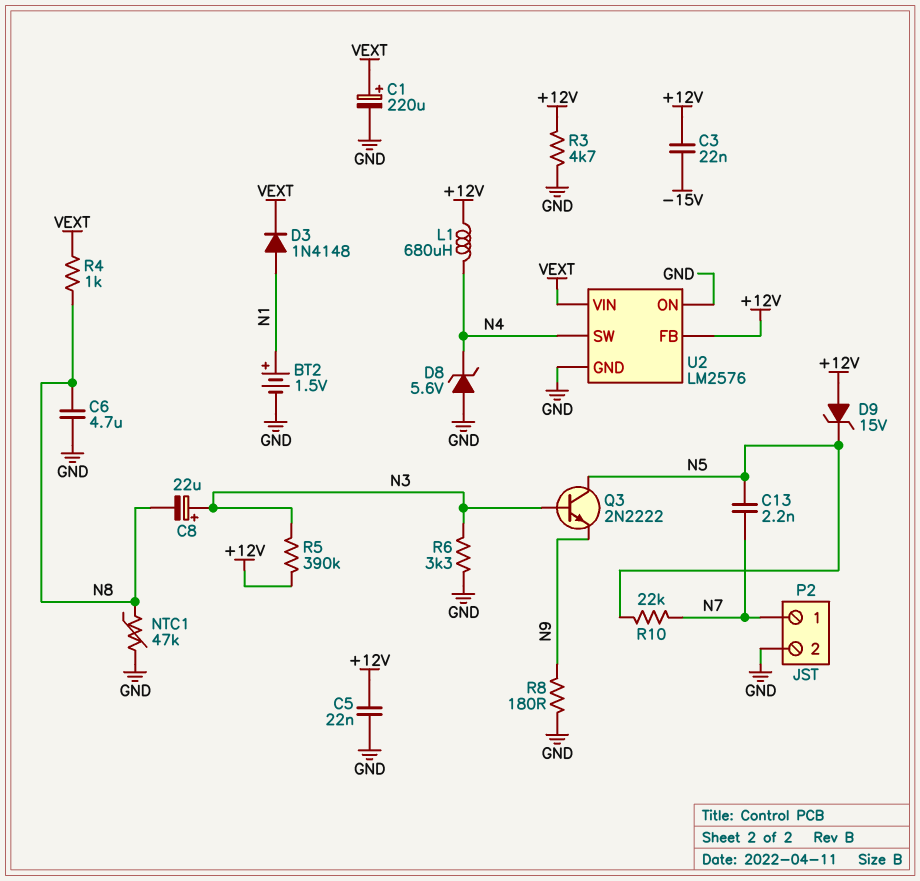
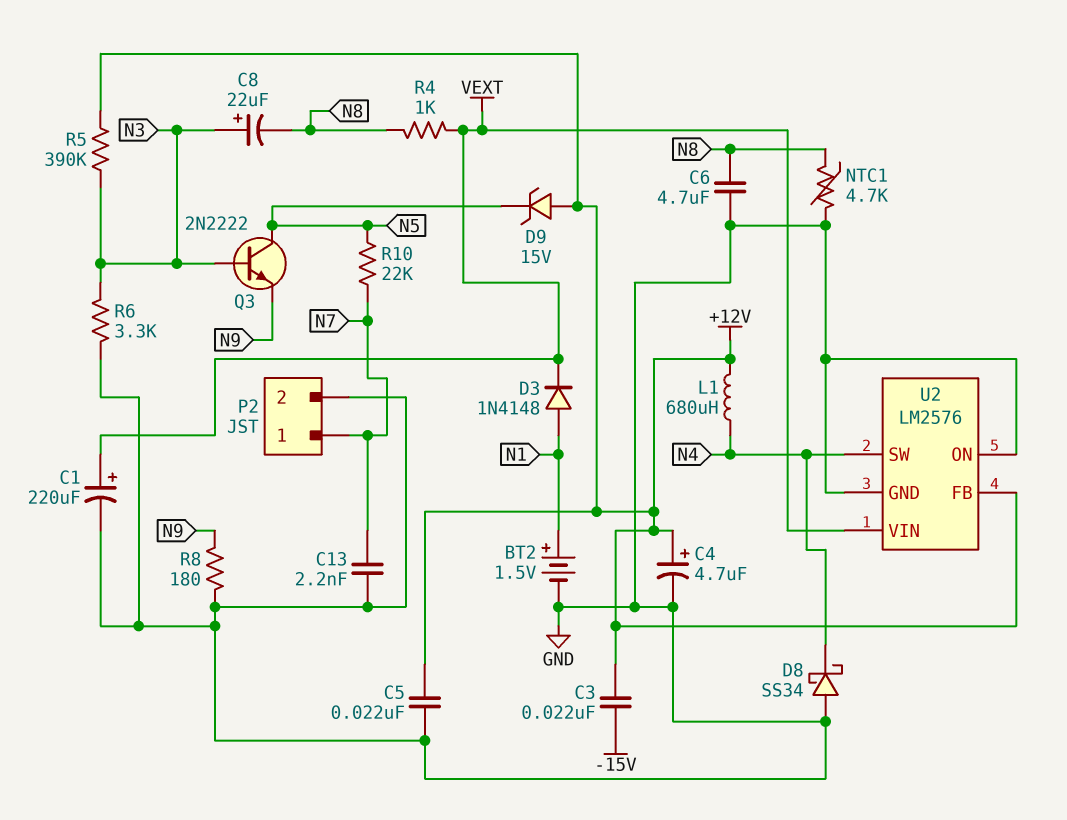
C4: none -> 4.7uF (plus +12V, minus GND)
C13: 2.2nF (N5, N7) -> 2.2nF (GND, N7)
D8: zener 5.6V (A GND, K N4) -> schottky SS34 (A GND, K N4)
NTC1: 47k (GND, N8) -> 4.7k (GND, N8)
R3: 4.7k (+12V, GND) -> none

